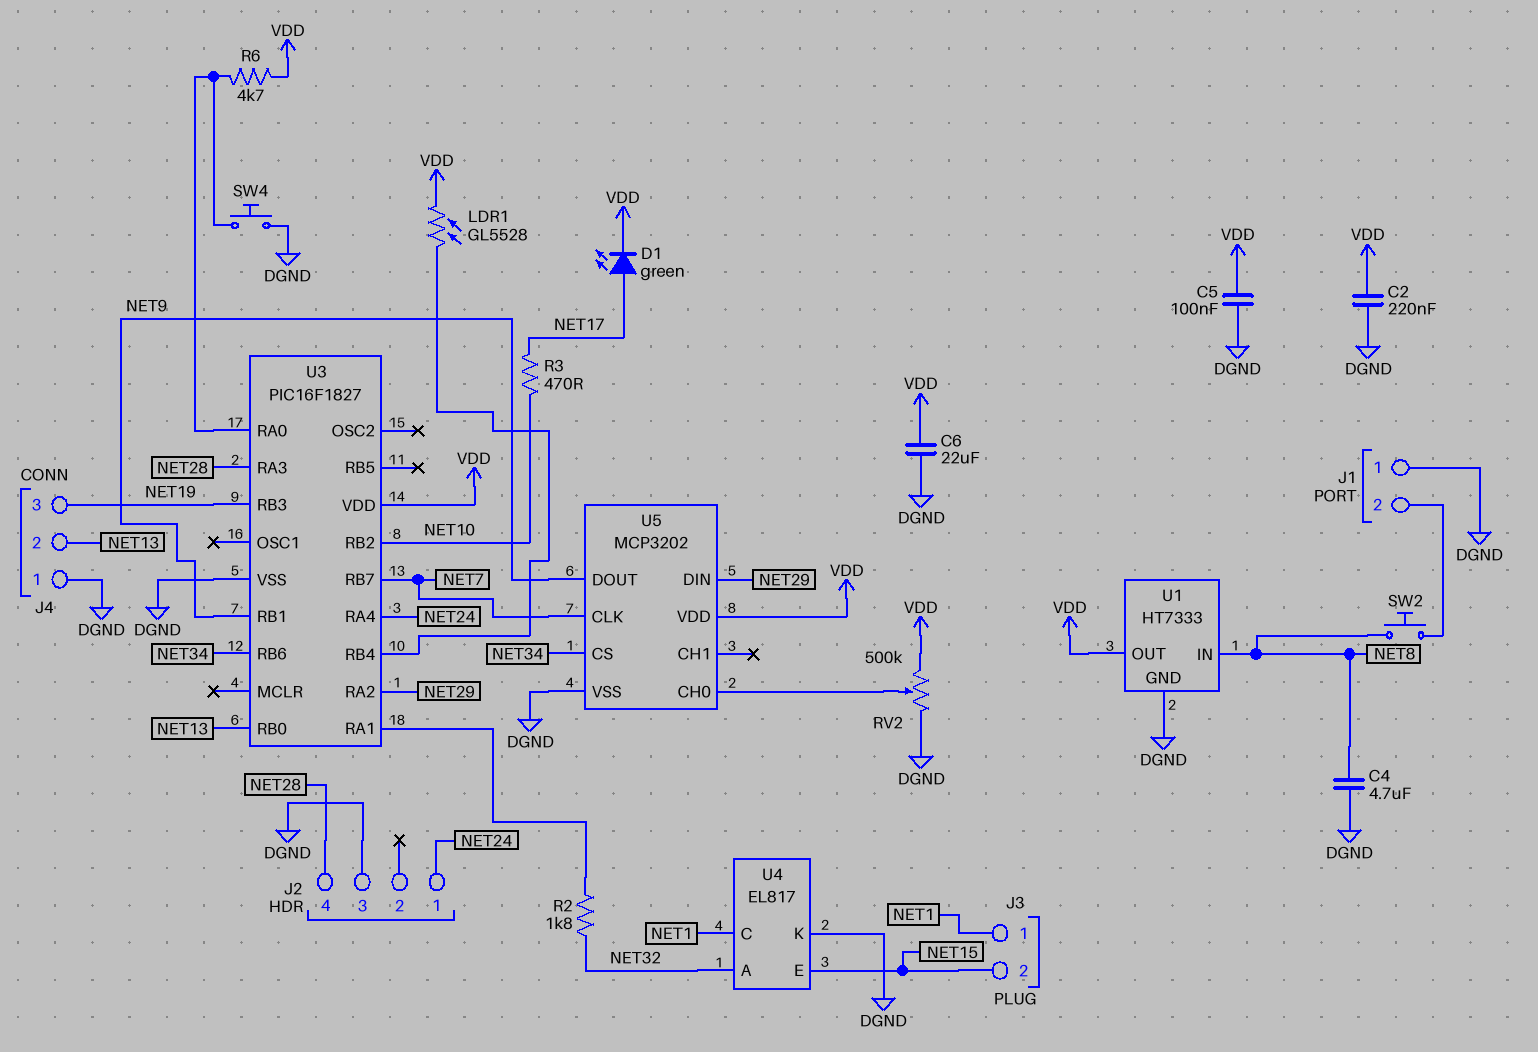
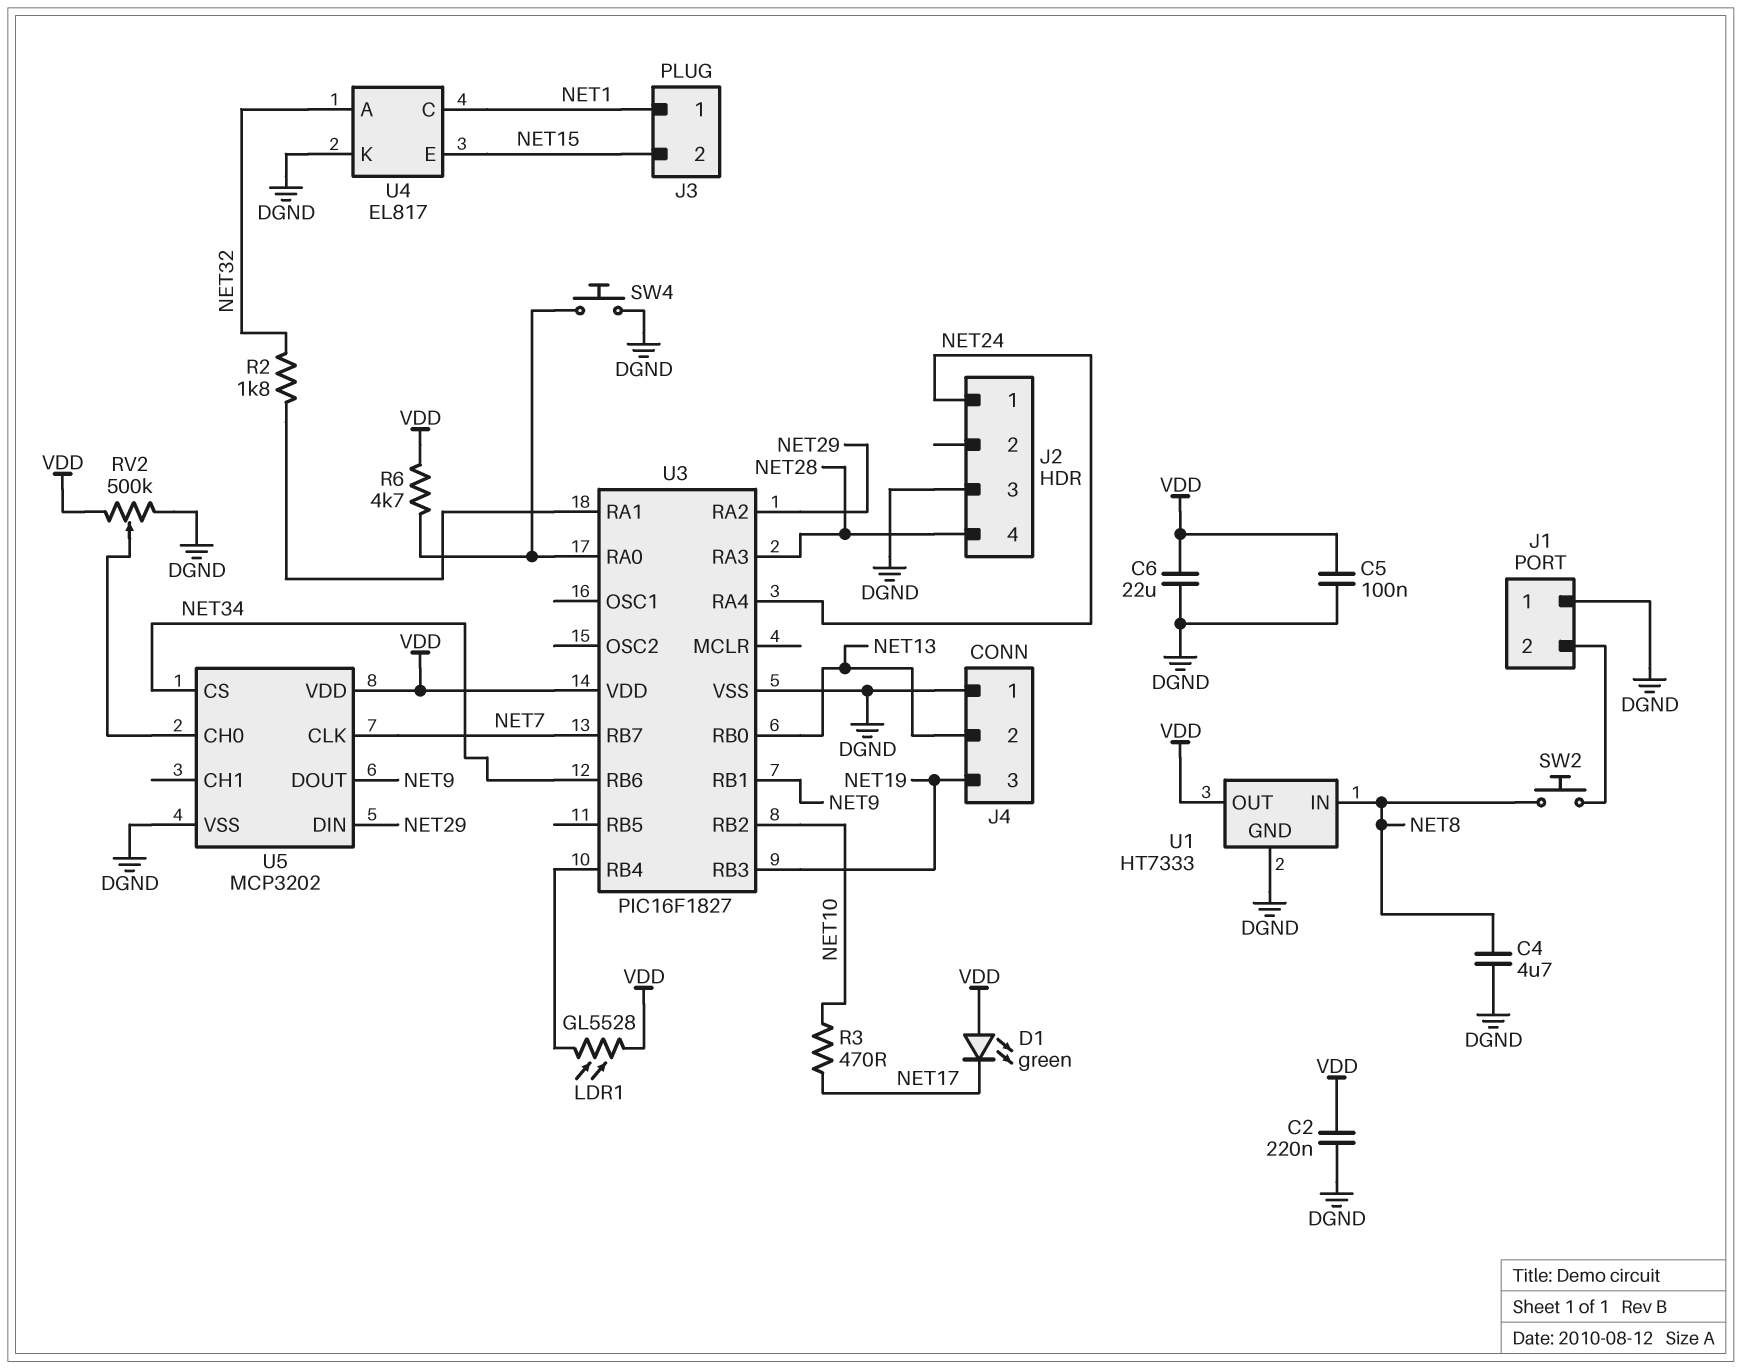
D1: LED green (A NET17, K VDD) -> LED green (A VDD, K NET17)

